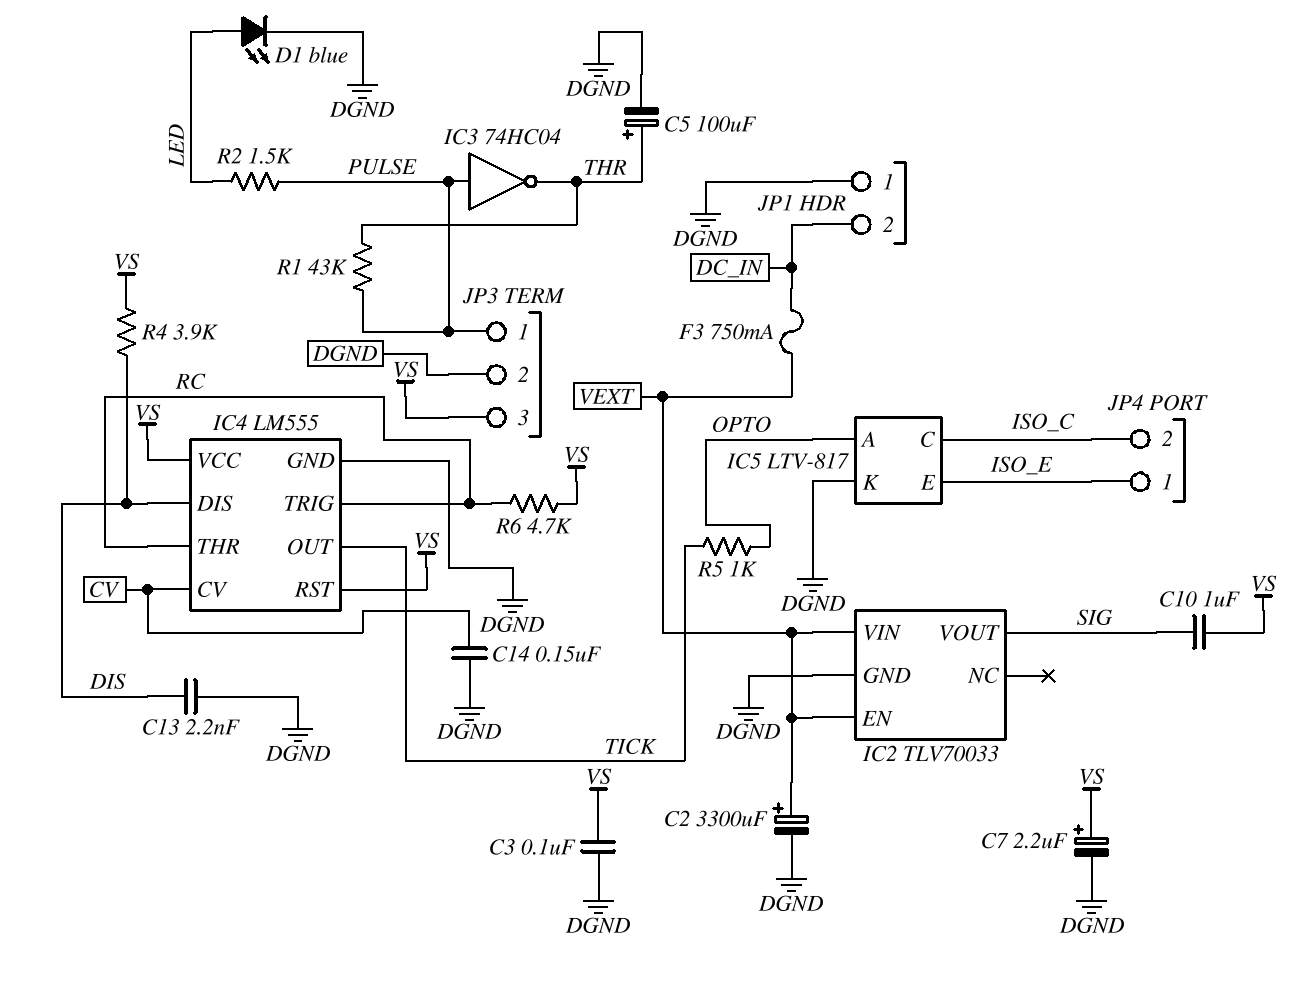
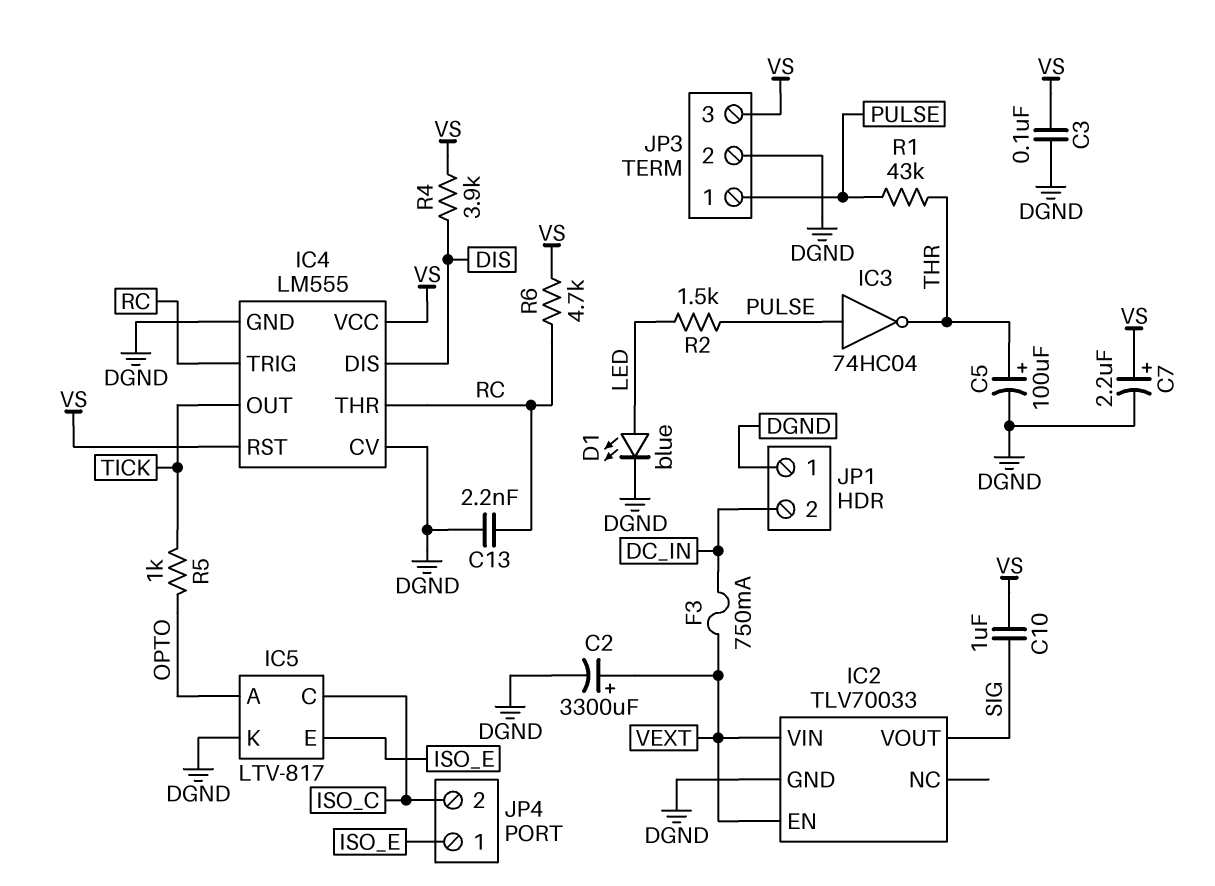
C13: 2.2nF (DGND, DIS) -> 2.2nF (DGND, RC)
C14: 150nF (CV, DGND) -> none
IC4 pin CV: CV -> DGND

